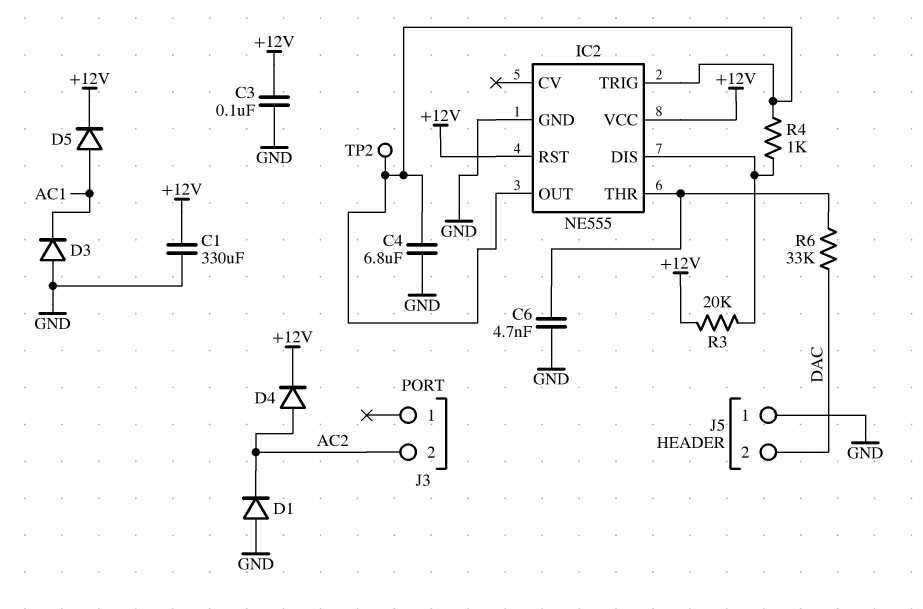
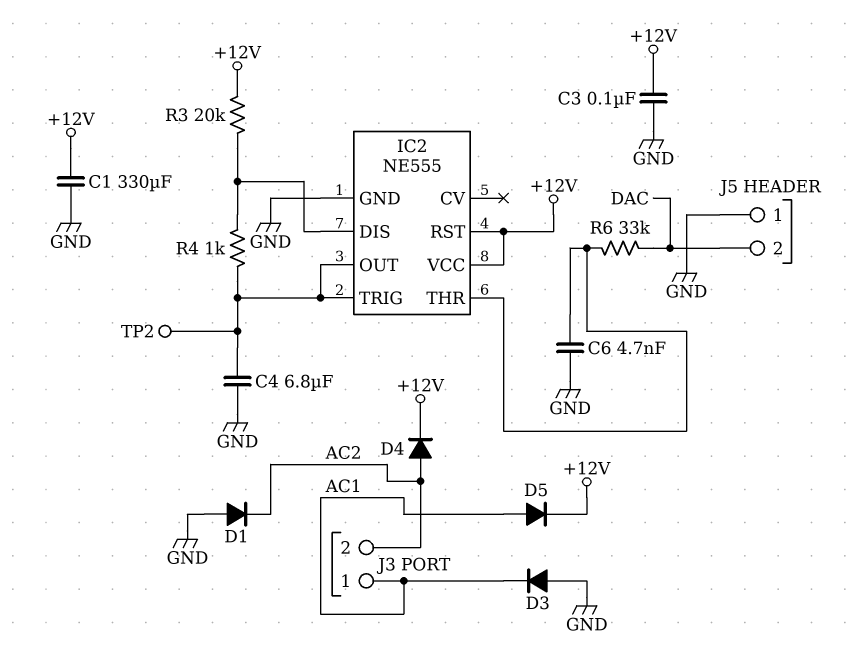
J3 pin 1: none -> AC1

